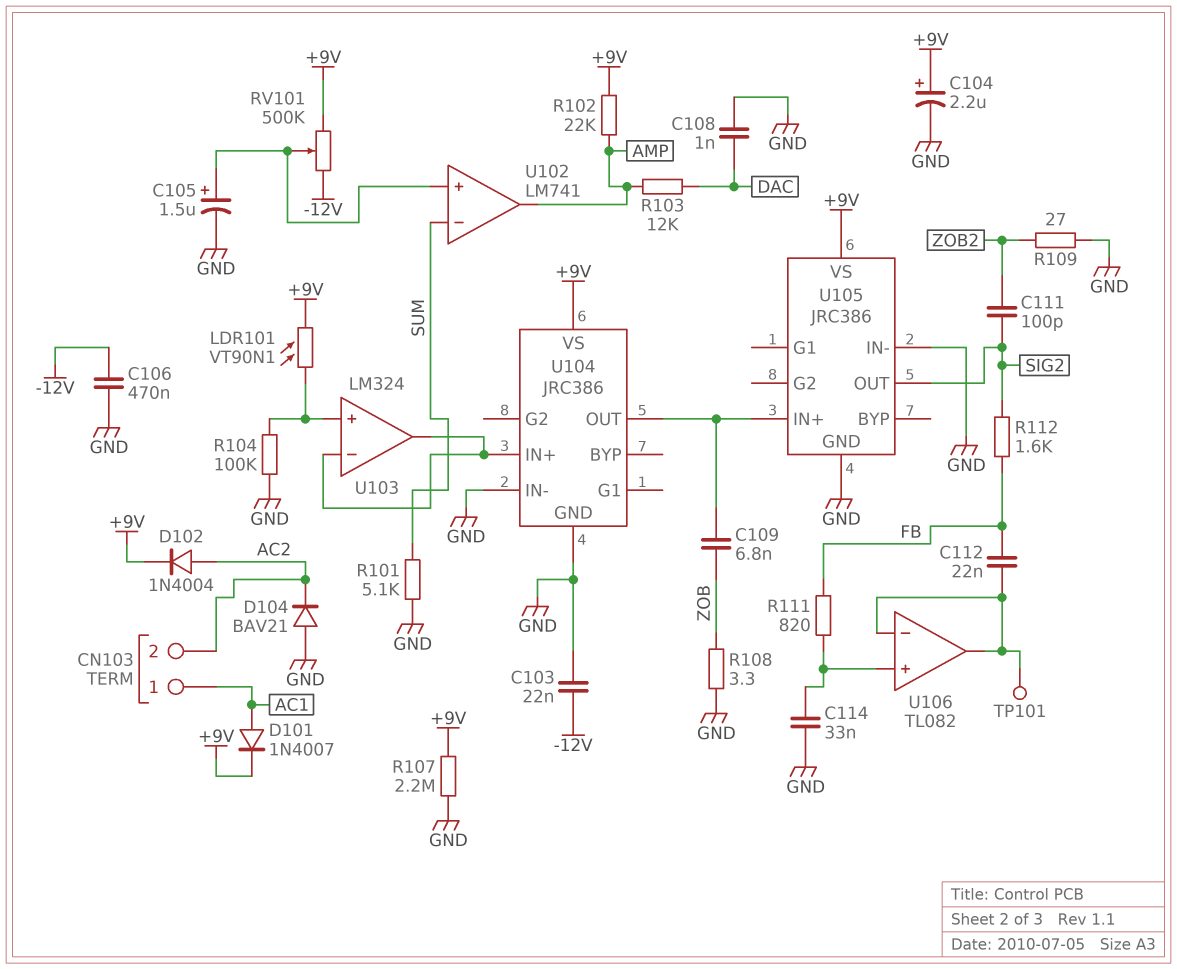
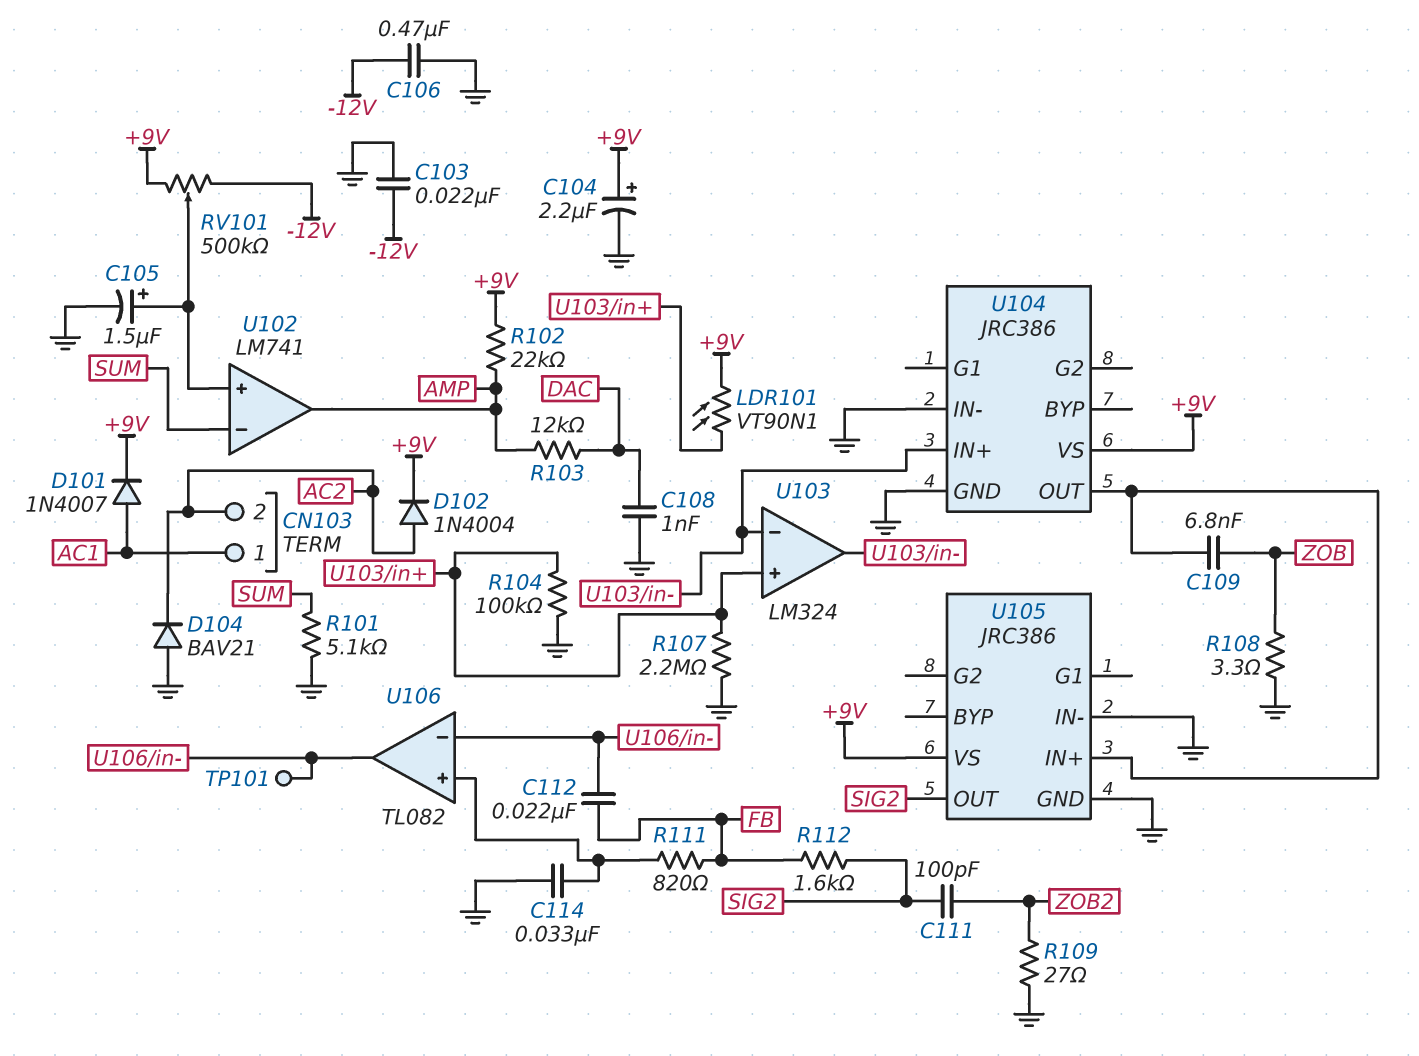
R107: 2.2M (+9V, GND) -> 2.2M (GND, U103/in+)

